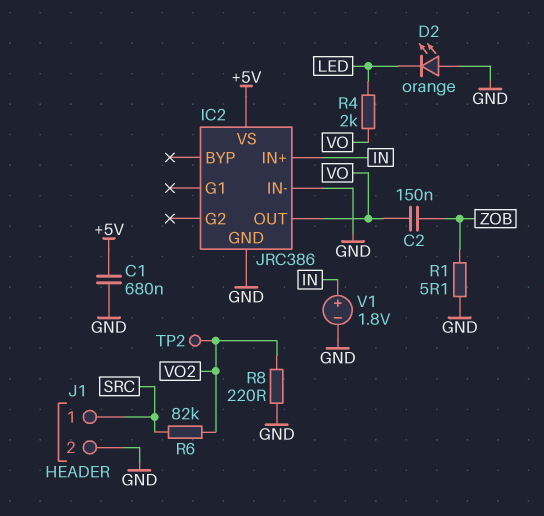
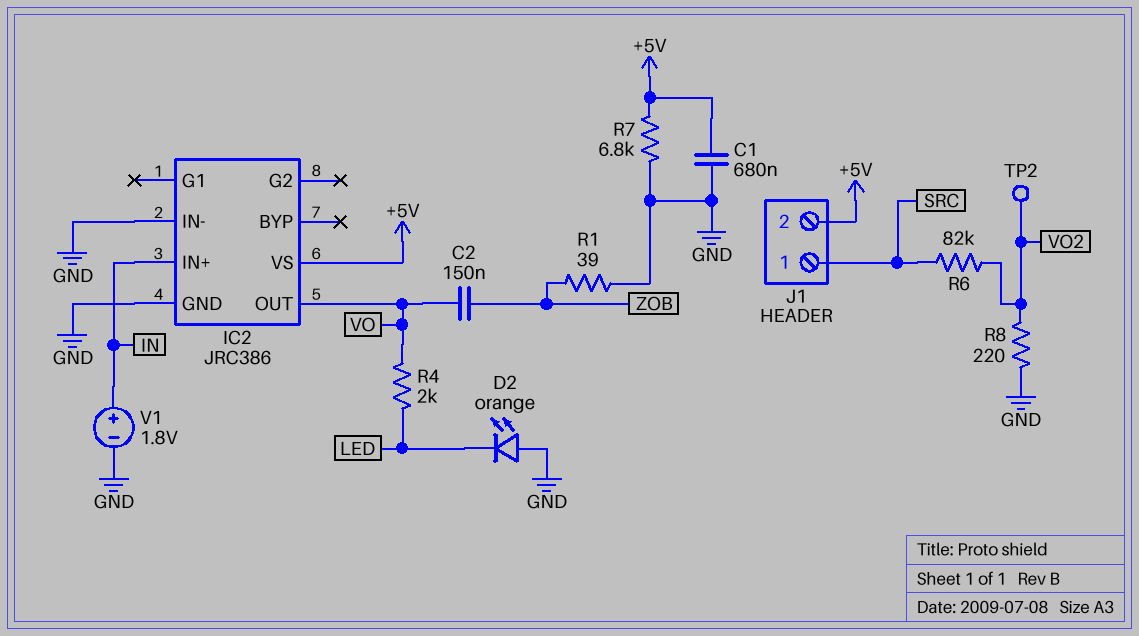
J1 pin 2: GND -> +5V
R1: 5.1 (GND, ZOB) -> 39 (GND, ZOB)
R7: none -> 6.8k (+5V, GND)

